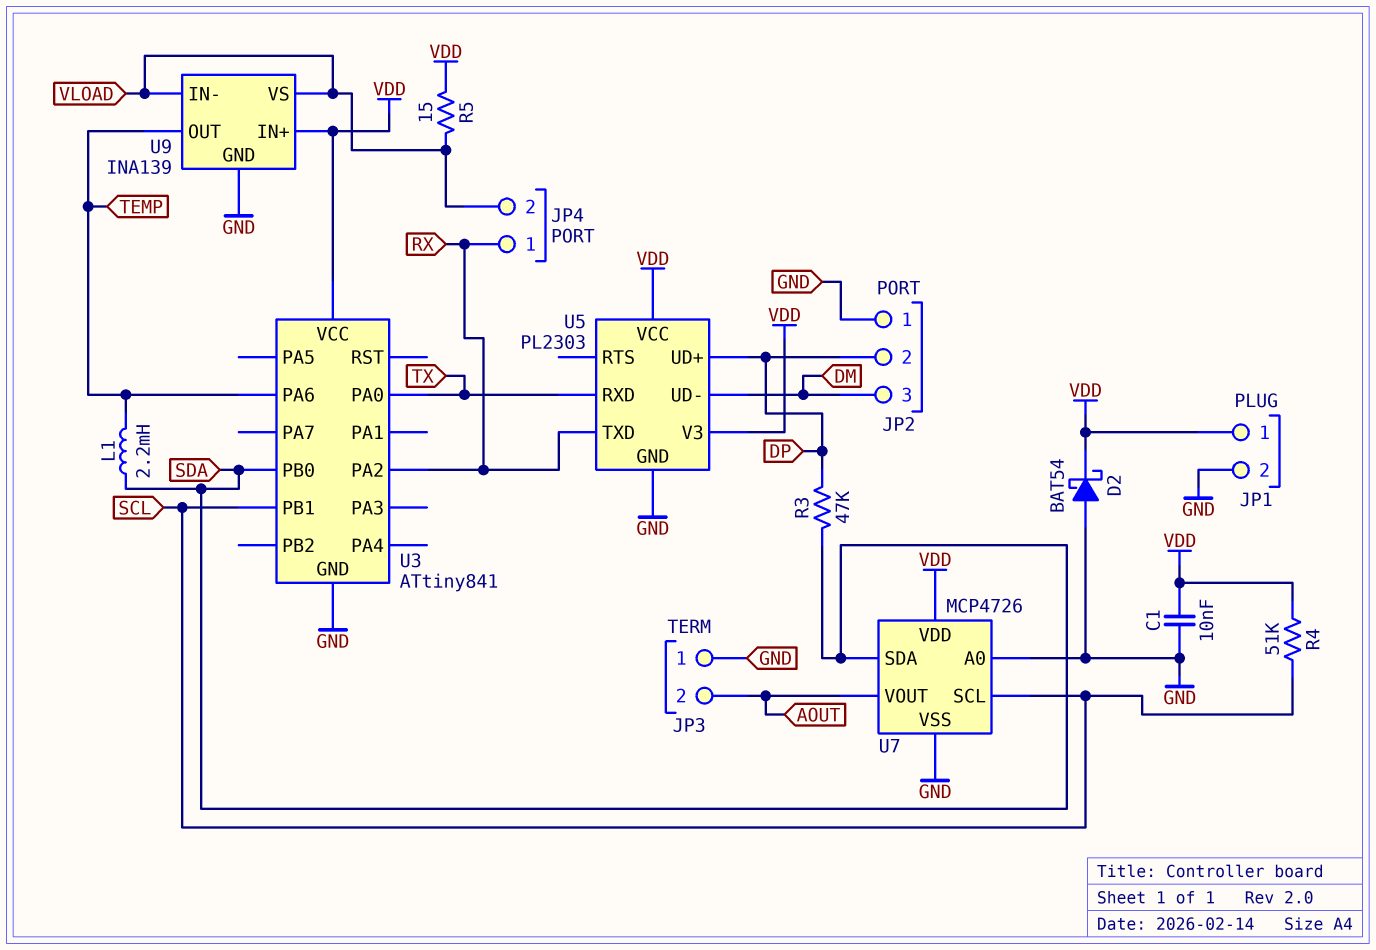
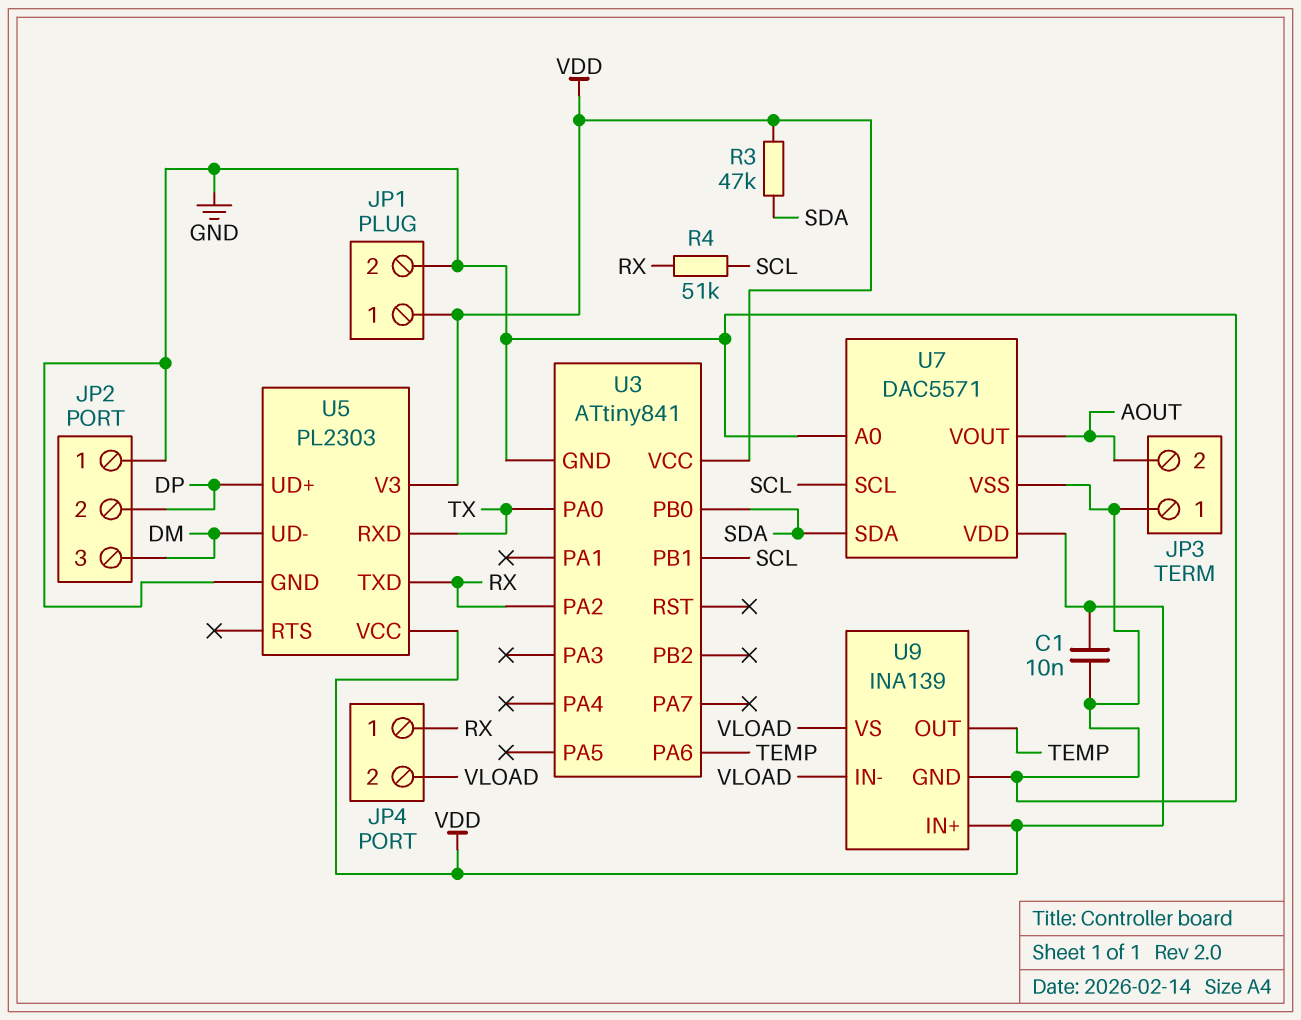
D2: schottky BAT54 (A GND, K VDD) -> none
L1: 2.2mH (SDA, TEMP) -> none
R3: 47k (DP, SDA) -> 47k (SDA, VDD)
R4: 51k (SCL, VDD) -> 51k (RX, SCL)
R5: 15 (VDD, VLOAD) -> none
U7: MCP4726 -> DAC5571

